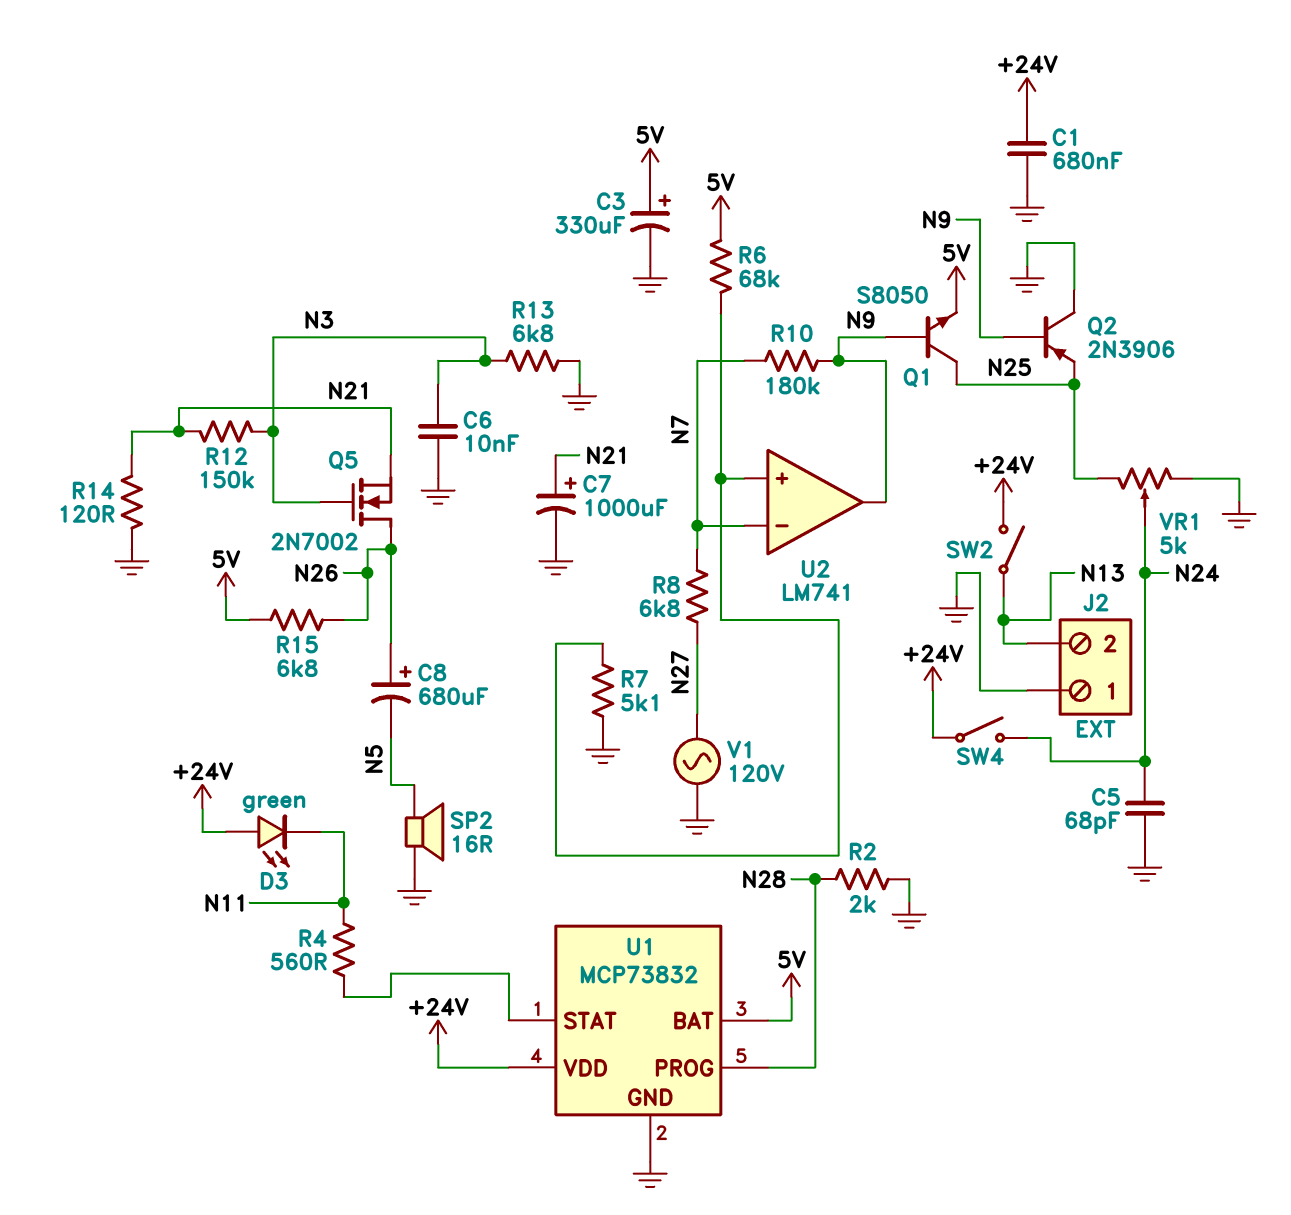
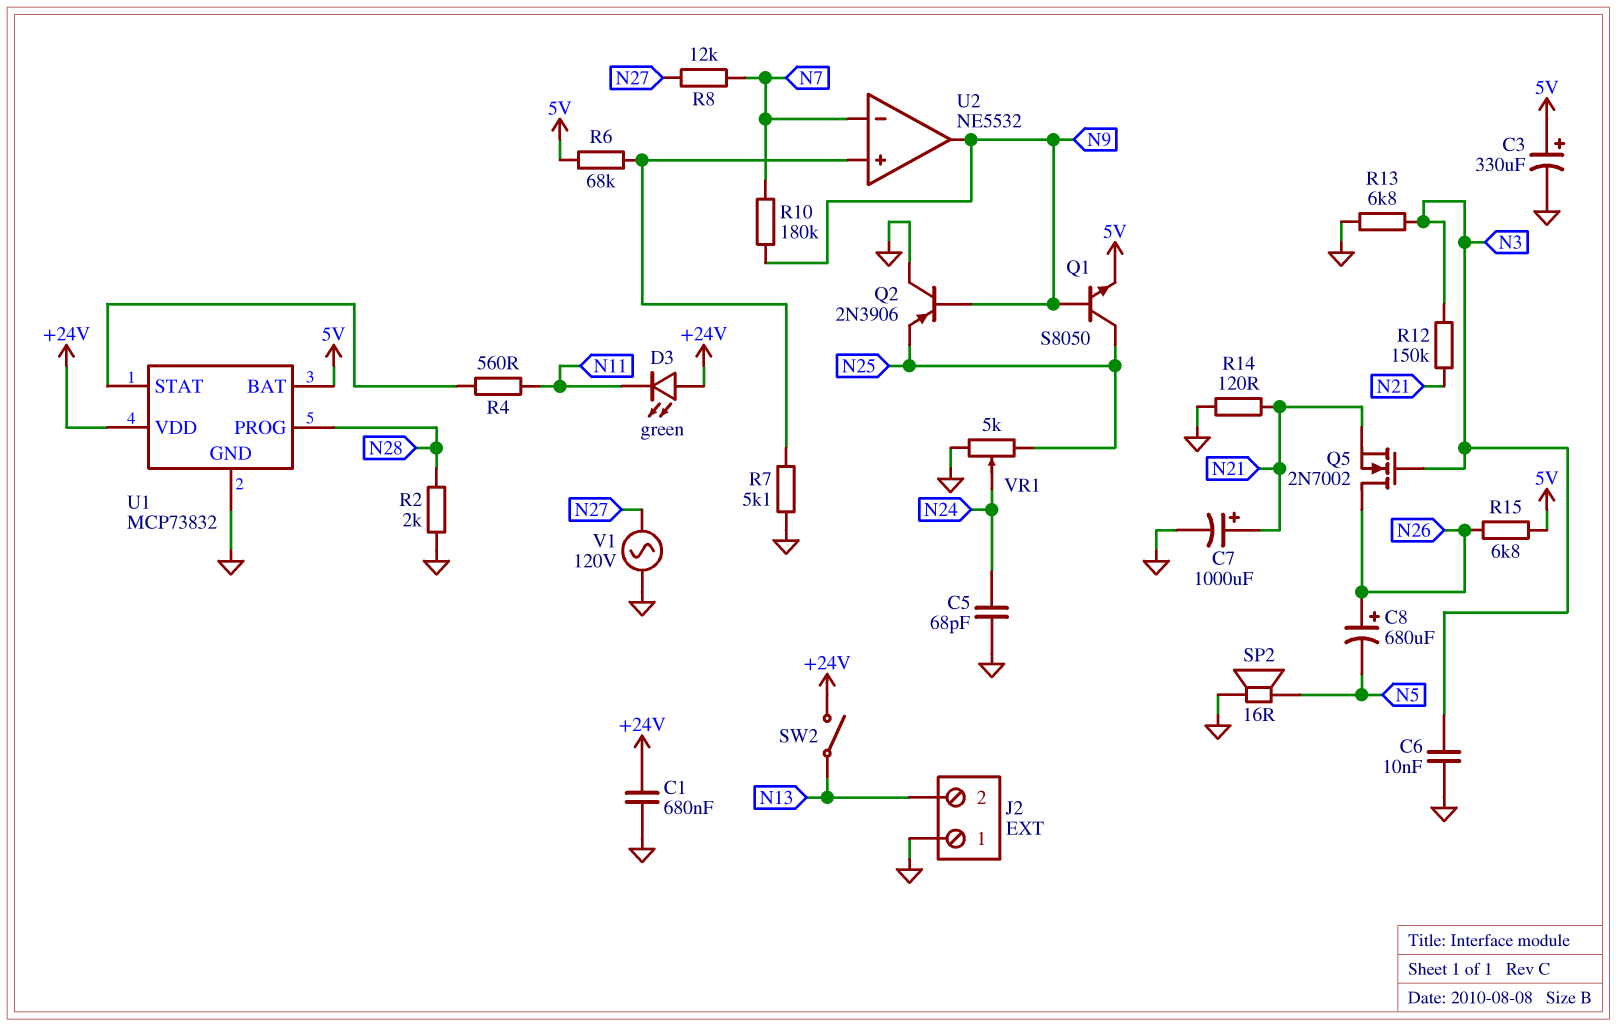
R8: 6.8k (N7, N27) -> 12k (N7, N27)
SW4: switch (+24V, N24) -> none
U2: LM741 -> NE5532

